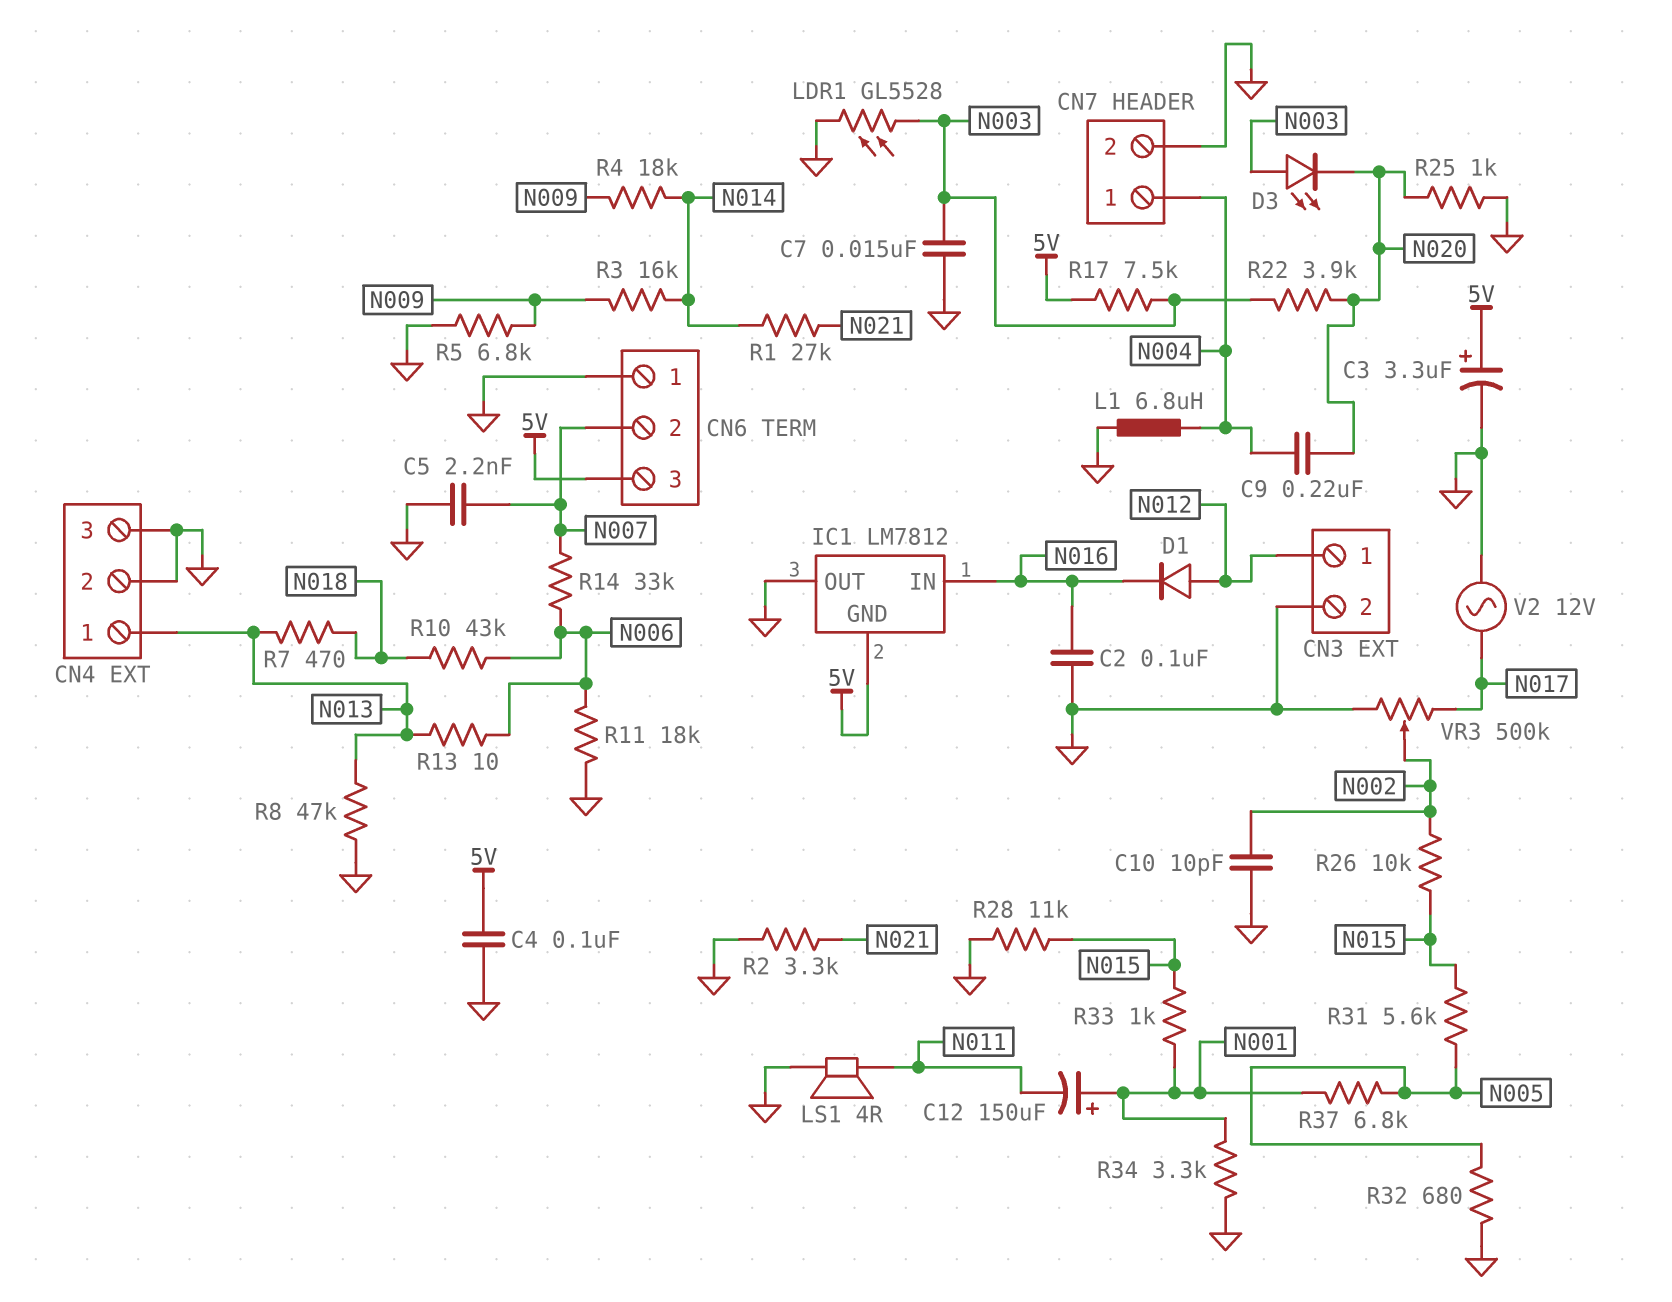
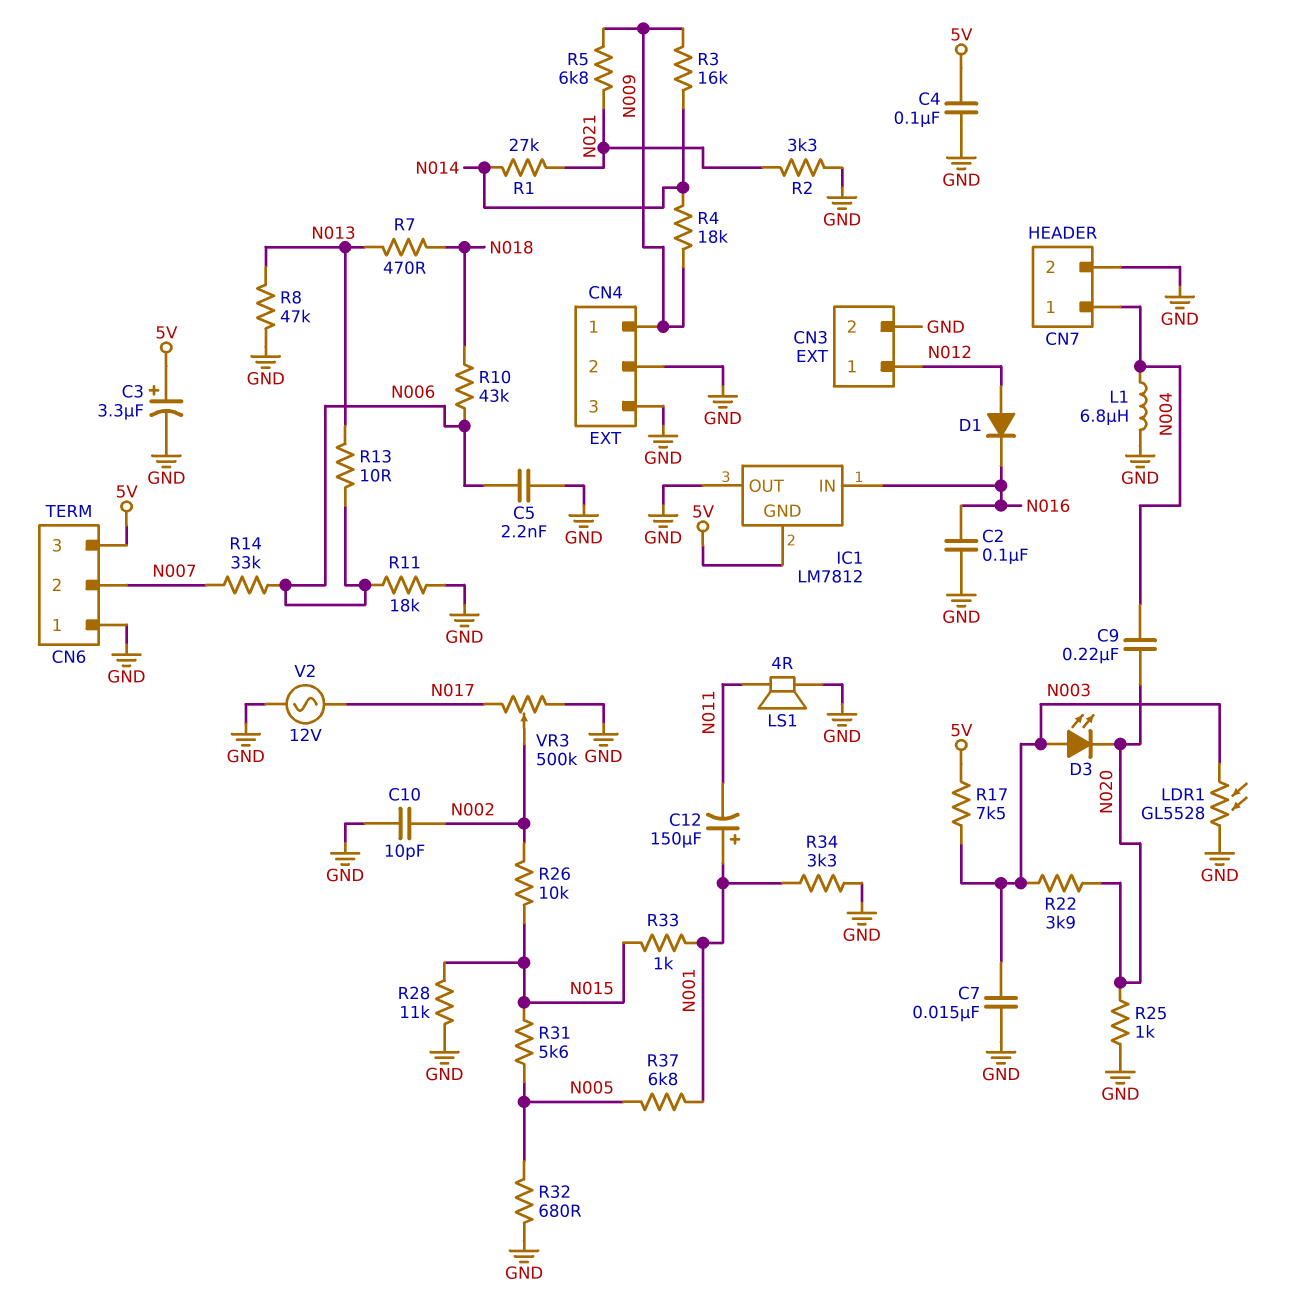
C5: 2.2nF (GND, N007) -> 2.2nF (GND, N006)
CN4 pin 1: N013 -> N009
R5: 6.8k (GND, N009) -> 6.8k (N009, N021)

